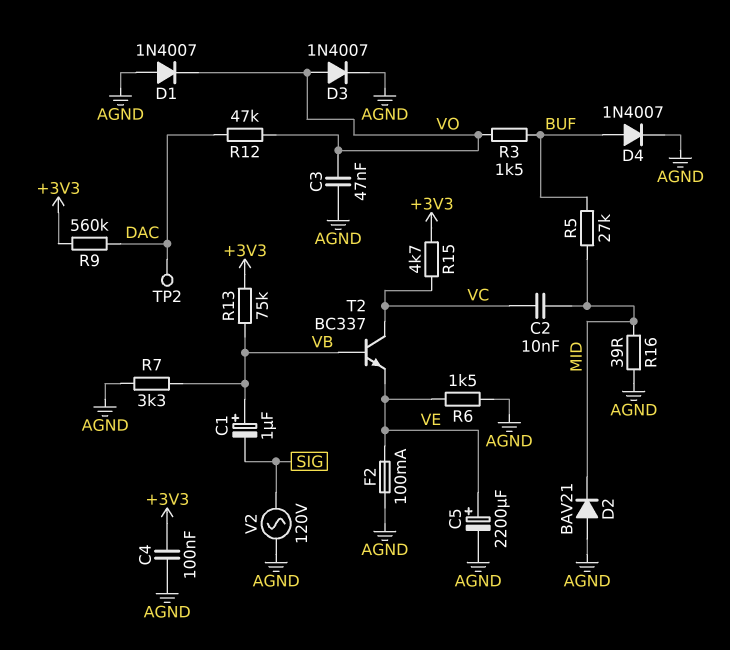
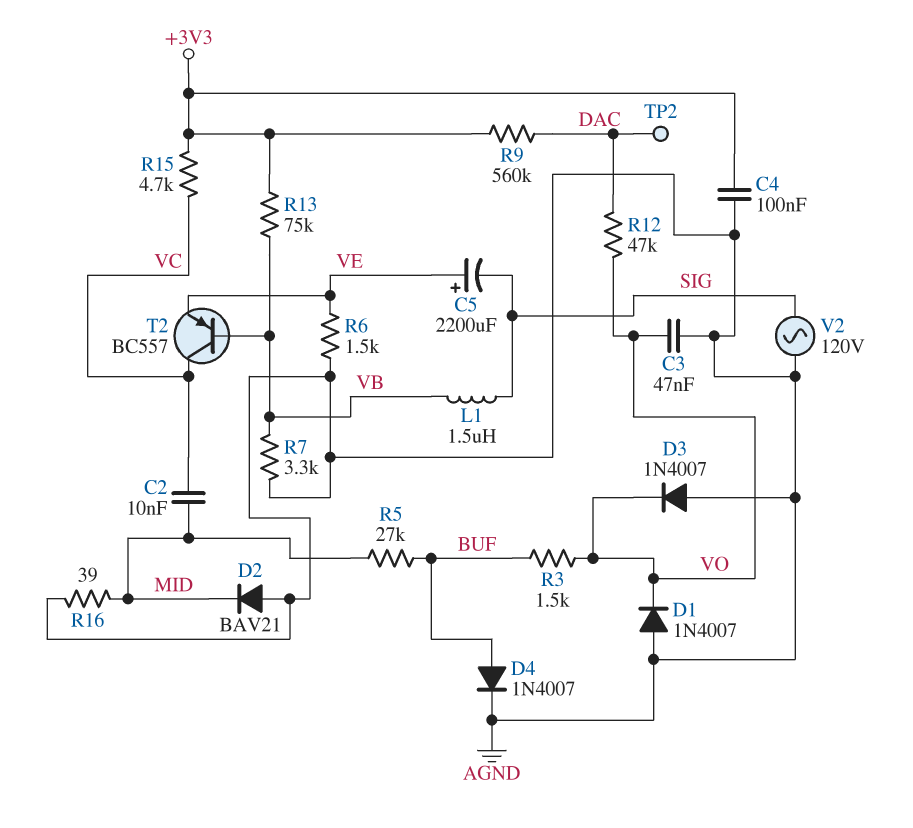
C1: 1uF (plus VB, minus SIG) -> none
C5: 2200uF (plus VE, minus AGND) -> 2200uF (plus VE, minus SIG)
D3: diode 1N4007 (A VO, K AGND) -> diode 1N4007 (A AGND, K VO)
F2: 100mA (AGND, VE) -> none
L1: none -> 1.5uH (SIG, VB)
T2: NPN BC337 (B VB, C VC, E VE) -> PNP BC557 (B VB, C VC, E VE)

